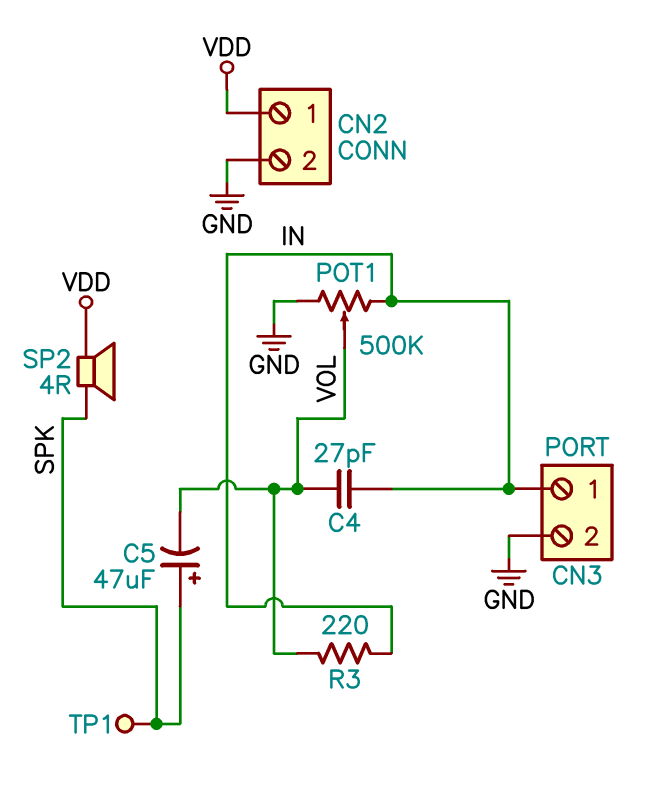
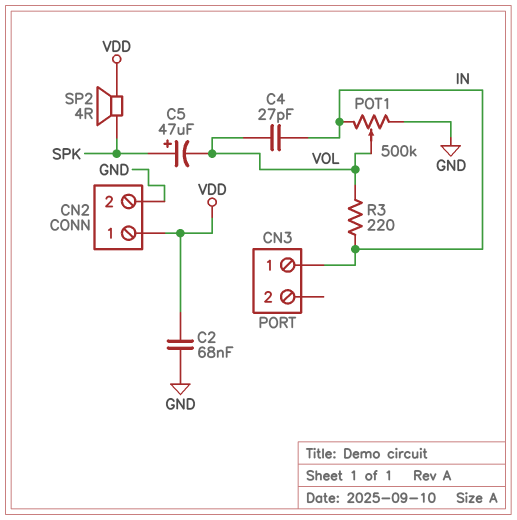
C2: none -> 68nF (GND, VDD)
CN3 pin 2: GND -> none
TP1: test point (SPK) -> none

